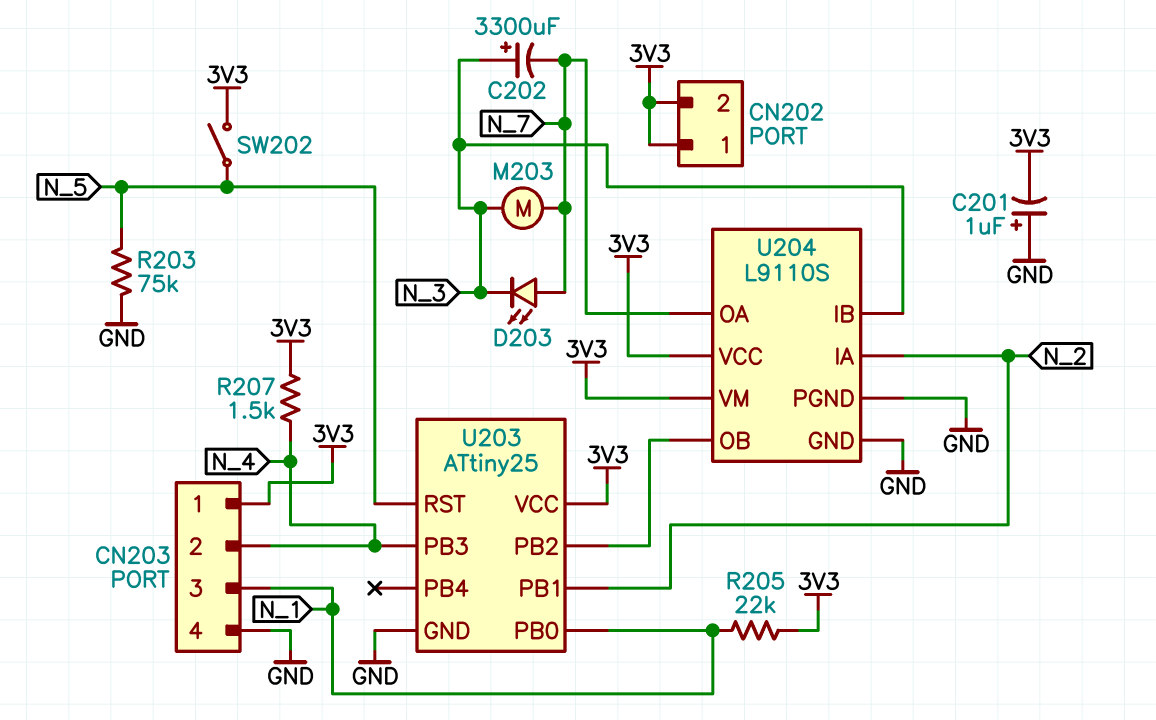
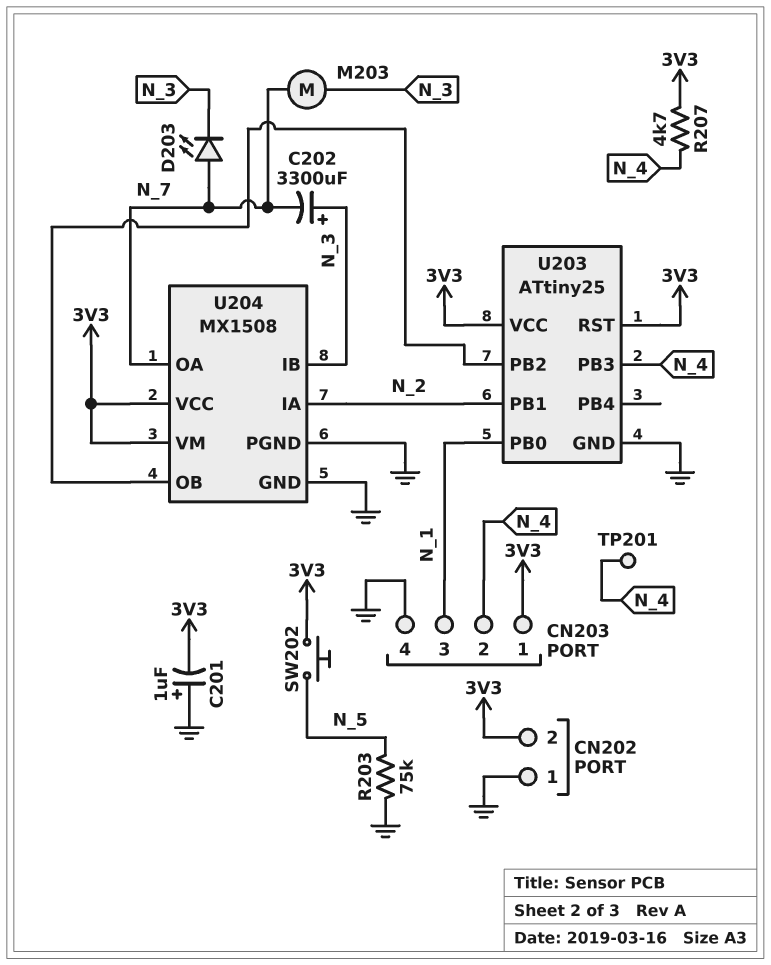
CN202 pin 1: 3V3 -> GND
R205: 22k (3V3, N_1) -> none
R207: 1.5k (3V3, N_4) -> 4.7k (3V3, N_4)
SW202: switch (3V3, N_5) -> button (3V3, N_5)
TP201: none -> test point (N_4)
U203 pin RST: N_5 -> 3V3
U204: L9110S -> MX1508

